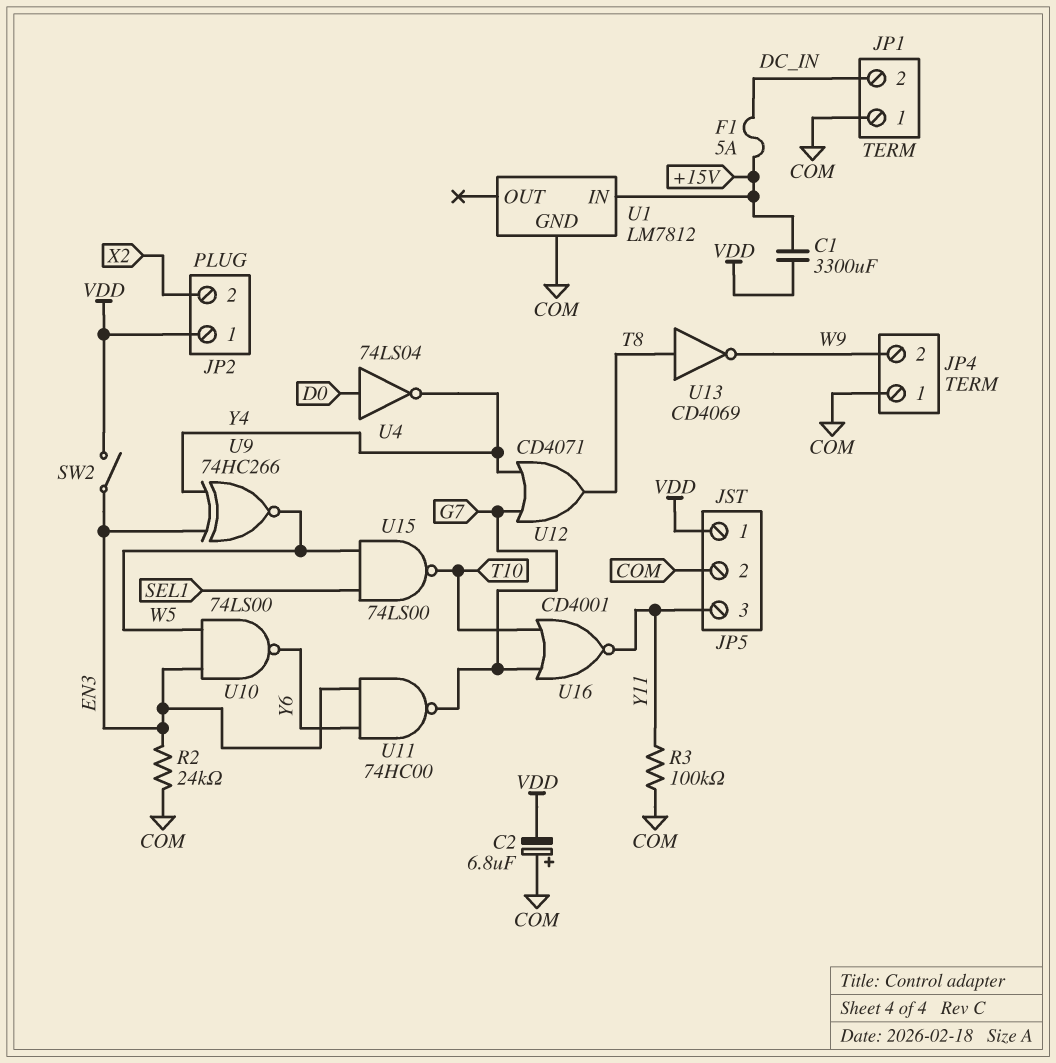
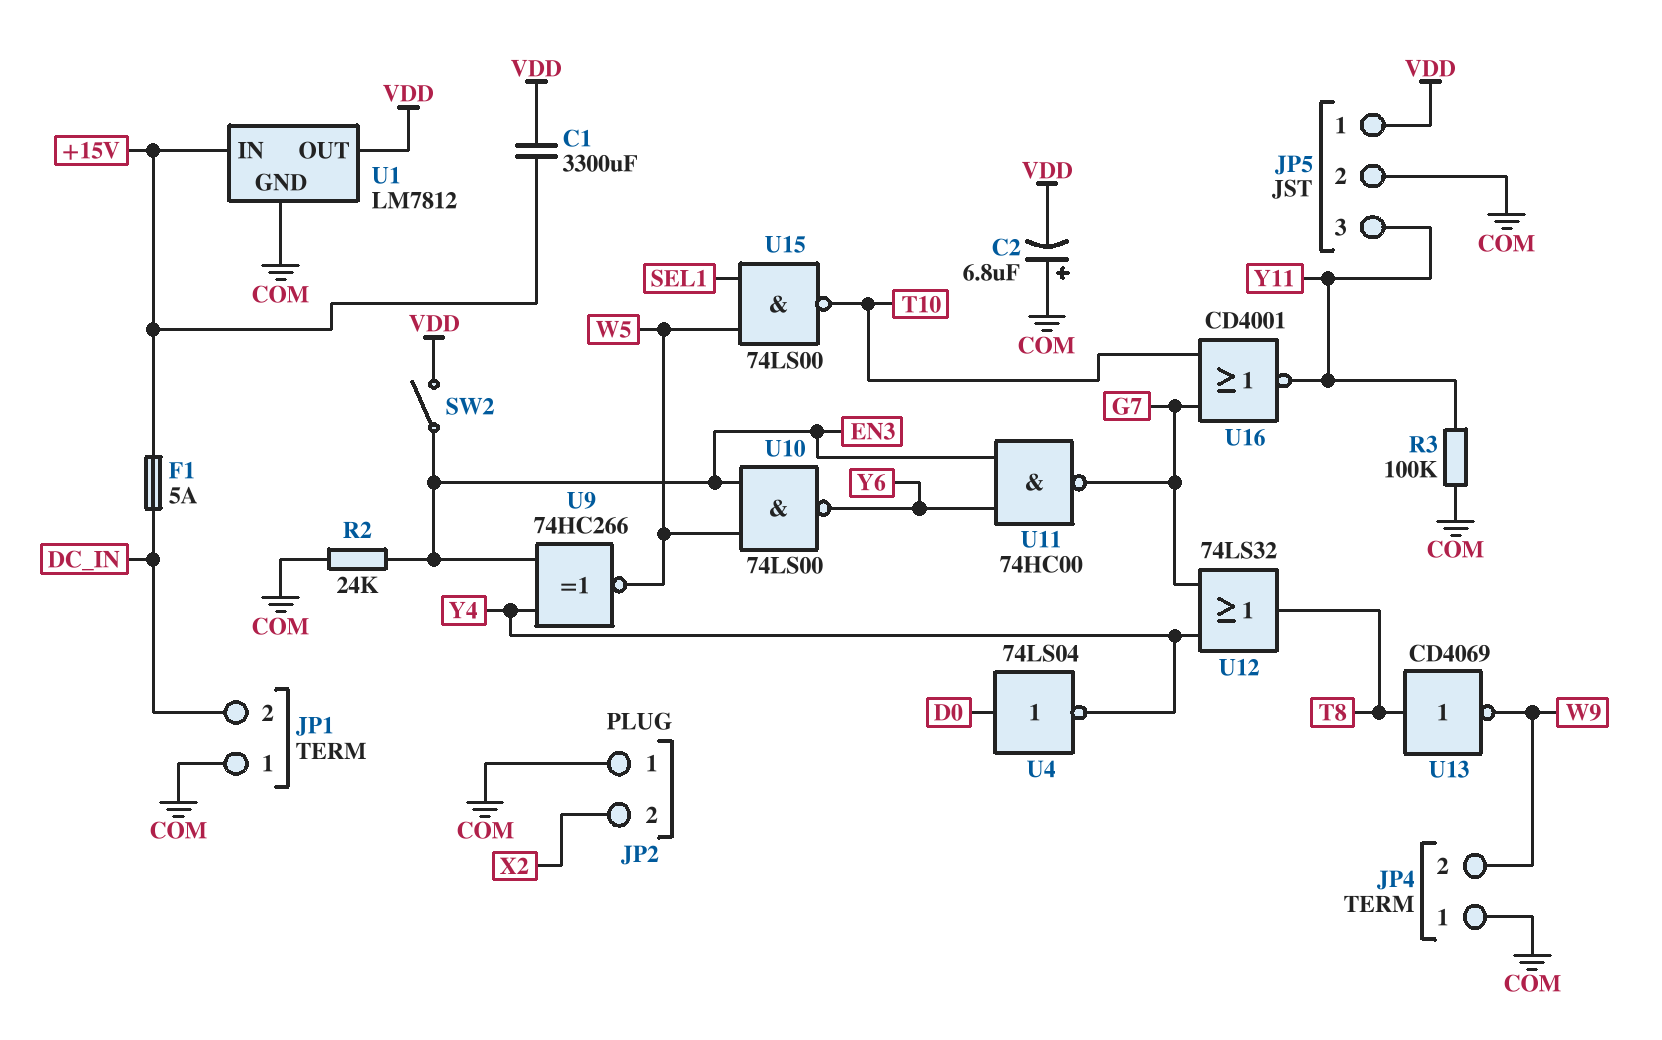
JP2 pin 1: VDD -> COM
U1 pin OUT: none -> VDD
U12: OR CD4071 (in G7, in Y4, out T8) -> OR 74LS32 (in G7, in Y4, out T8)

